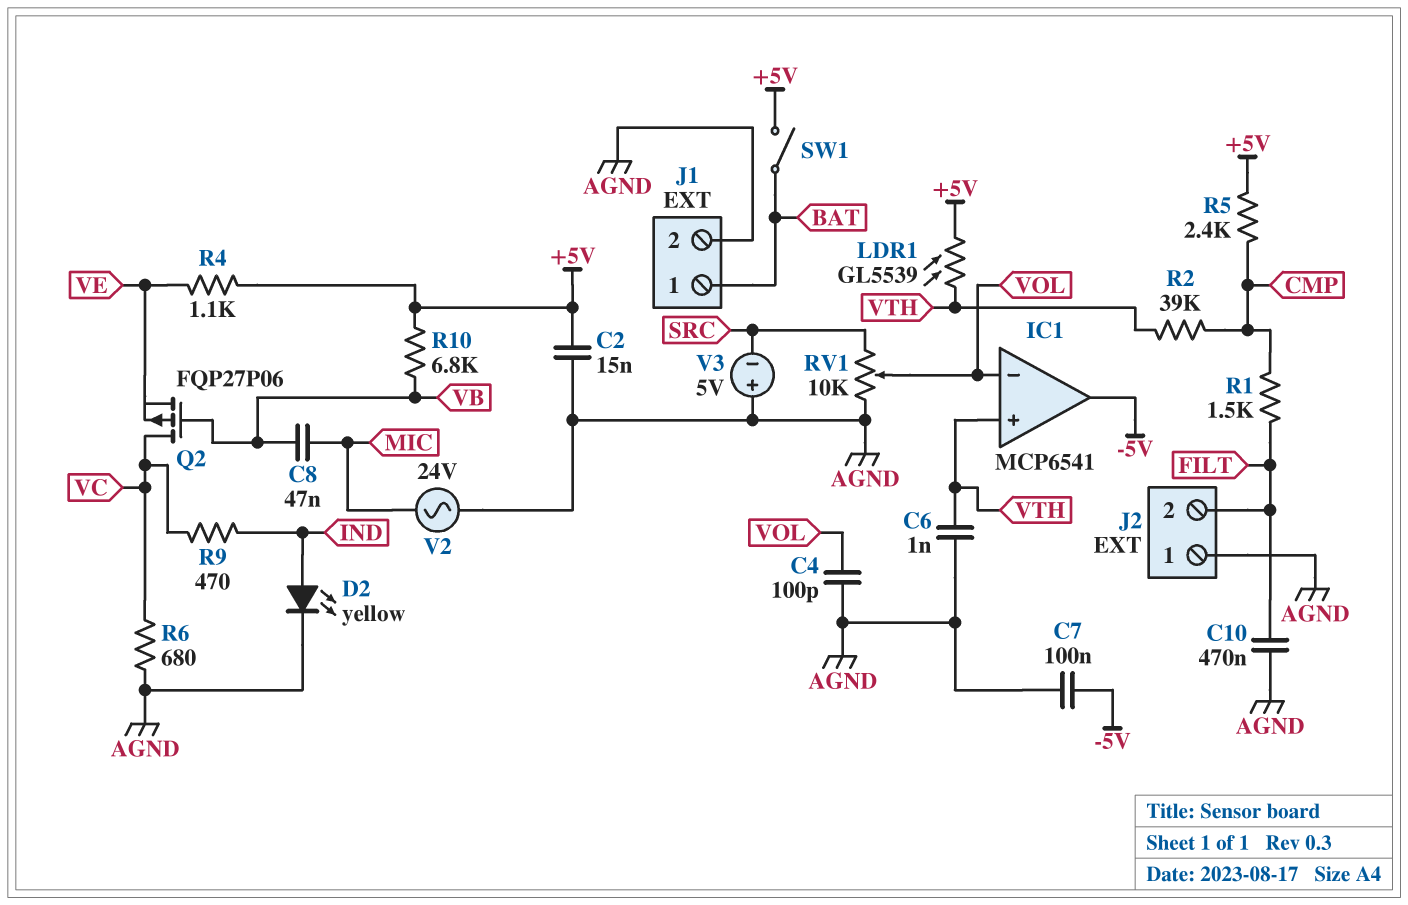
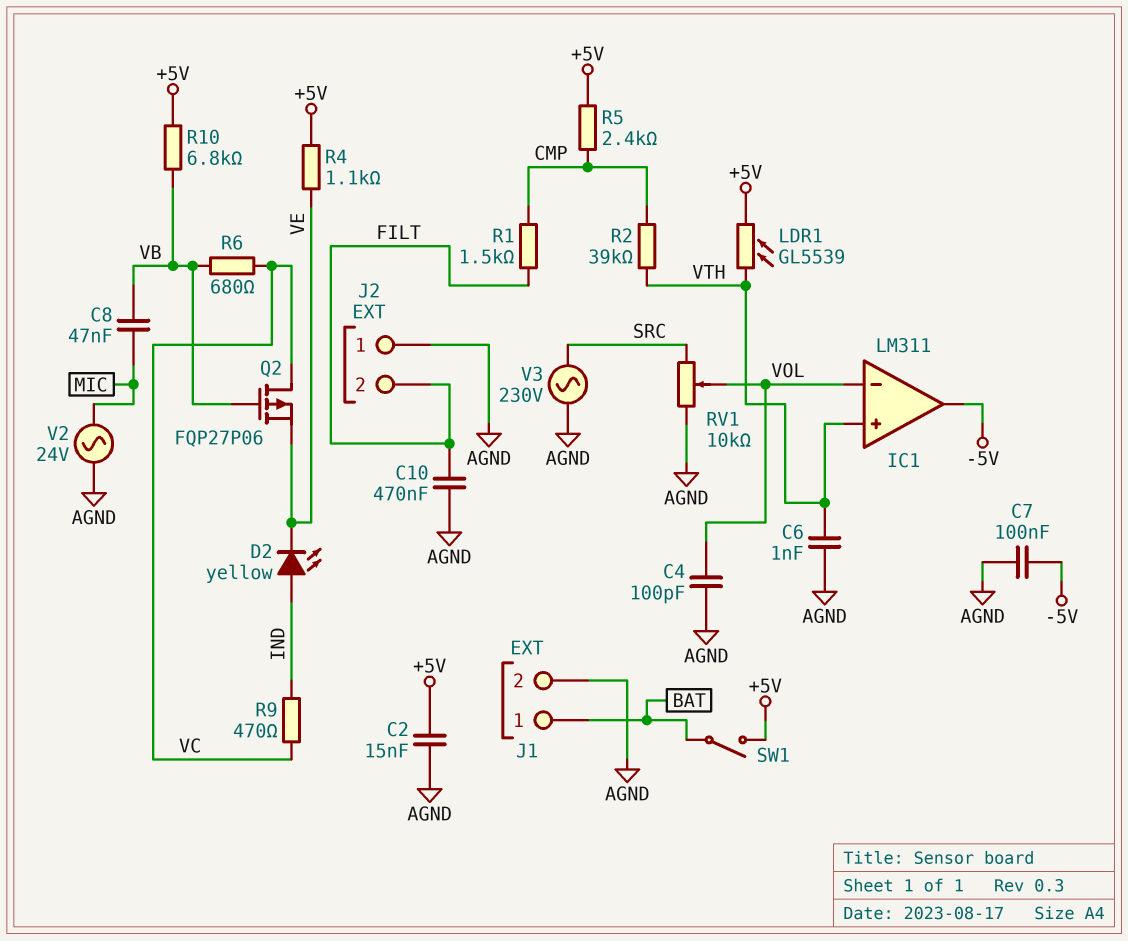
D2: LED yellow (A IND, K AGND) -> LED yellow (A IND, K VE)
IC1: MCP6541 -> LM311
R6: 680 (AGND, VC) -> 680 (VB, VC)
V3: 5V (plus AGND, minus SRC) -> AC 230V (AGND, SRC)

